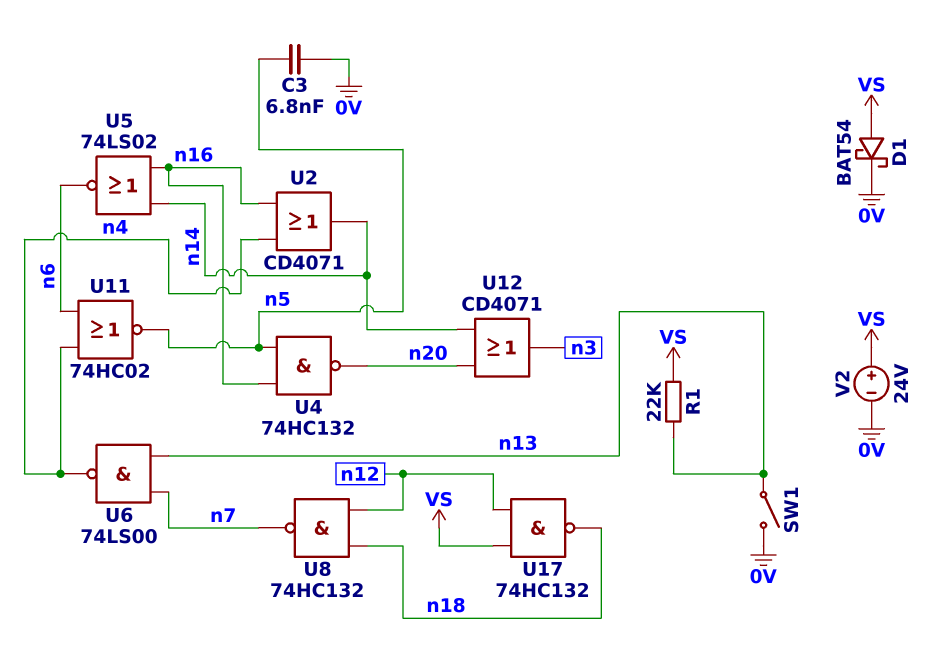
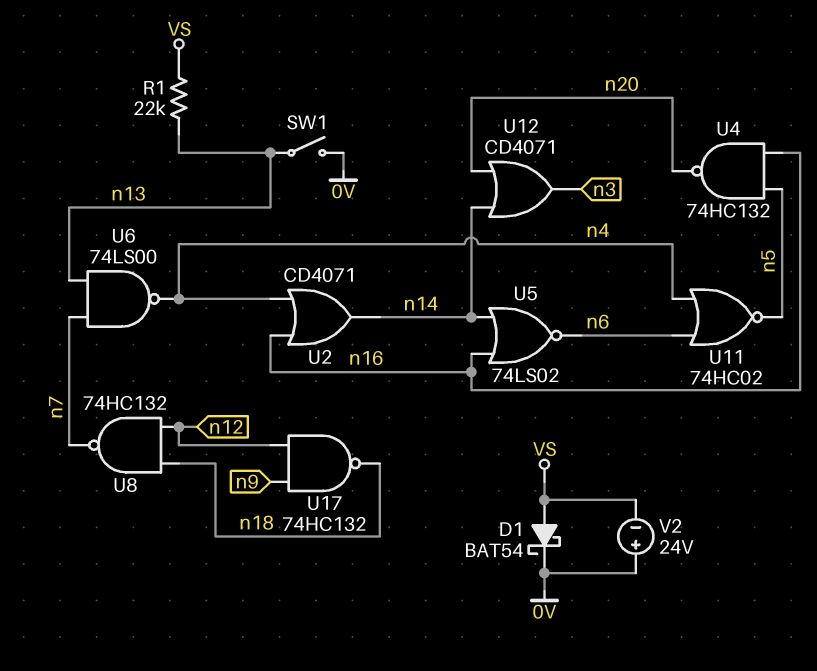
C3: 6.8nF (0V, n5) -> none
U17: NAND 74HC132 (in VS, in n12, out n18) -> NAND 74HC132 (in n9, in n12, out n18)
V2: 24V (plus VS, minus 0V) -> 24V (plus 0V, minus VS)

